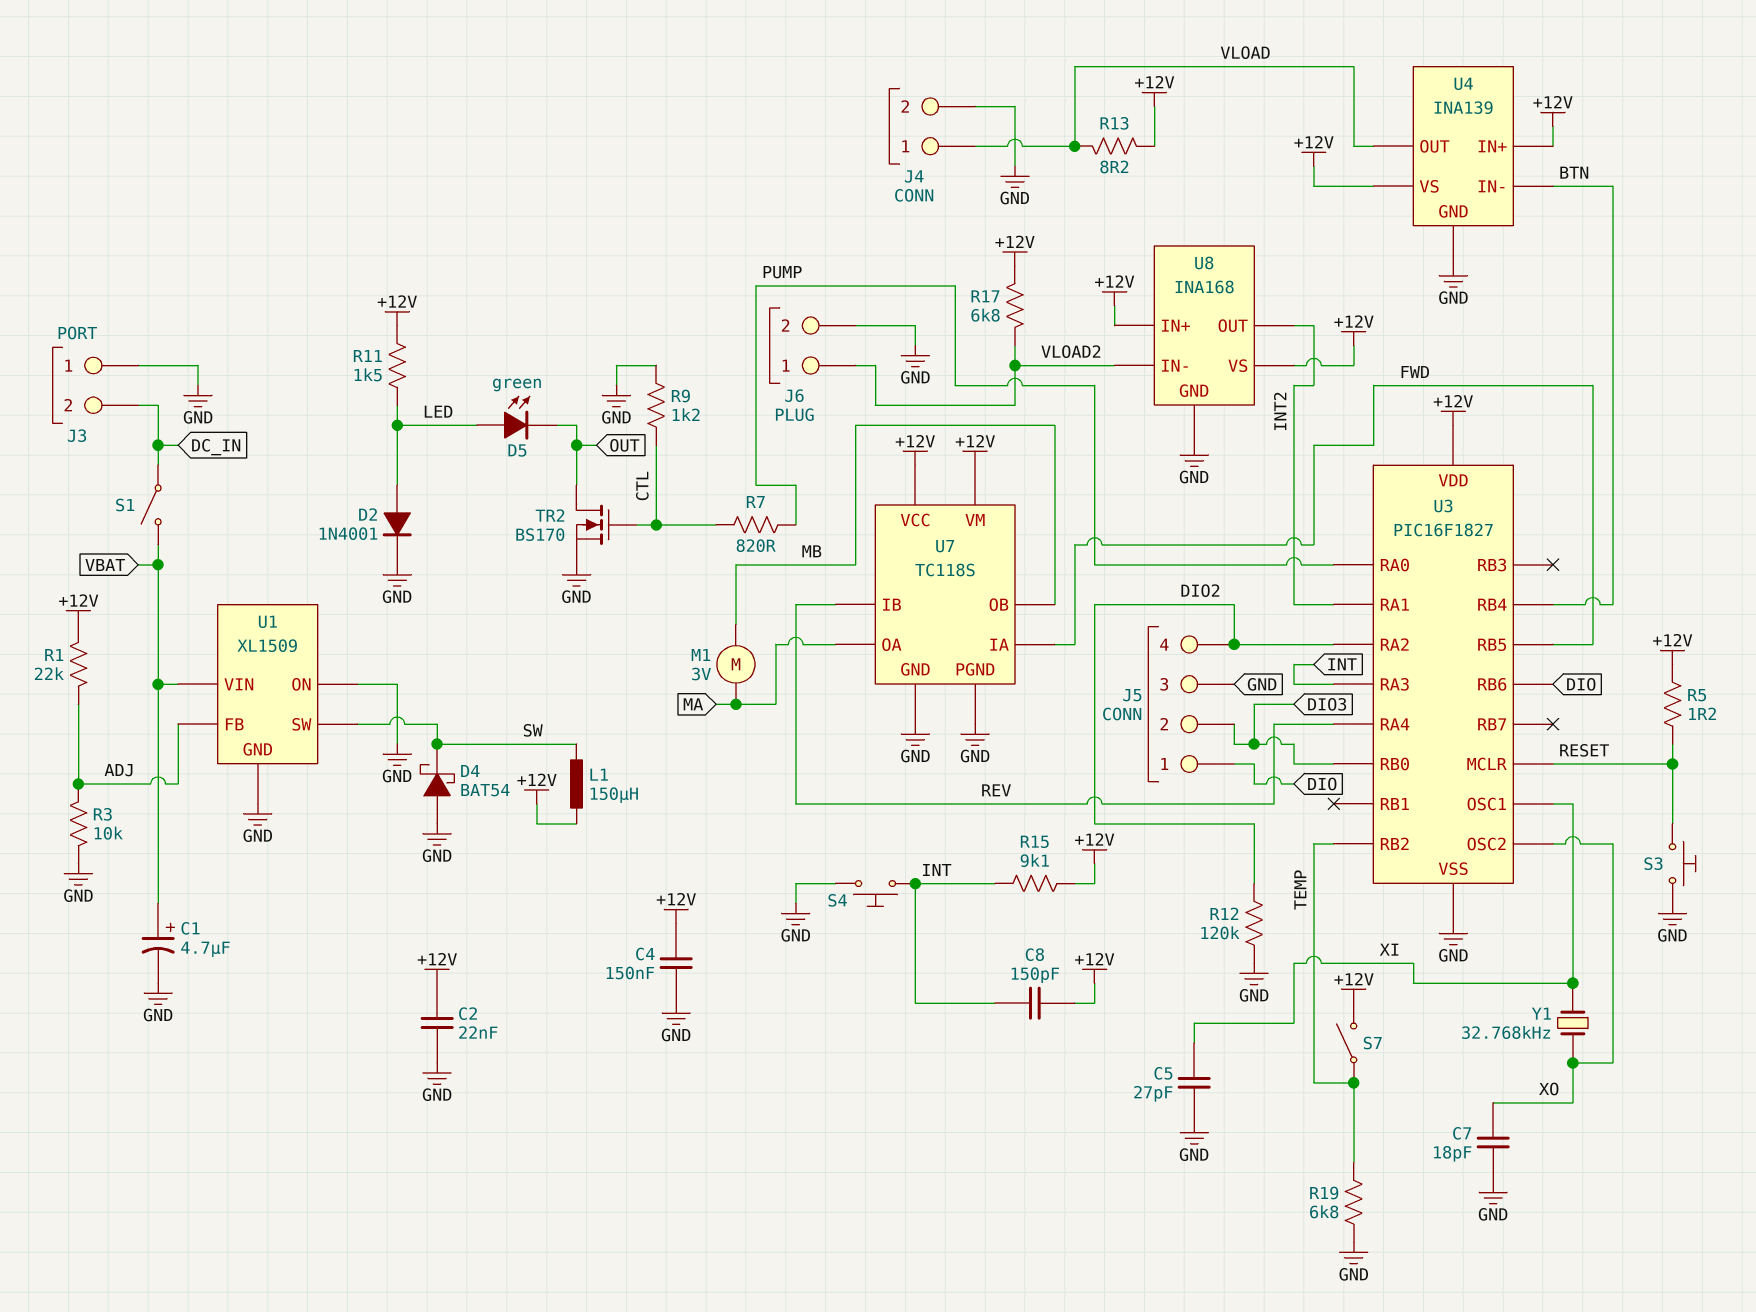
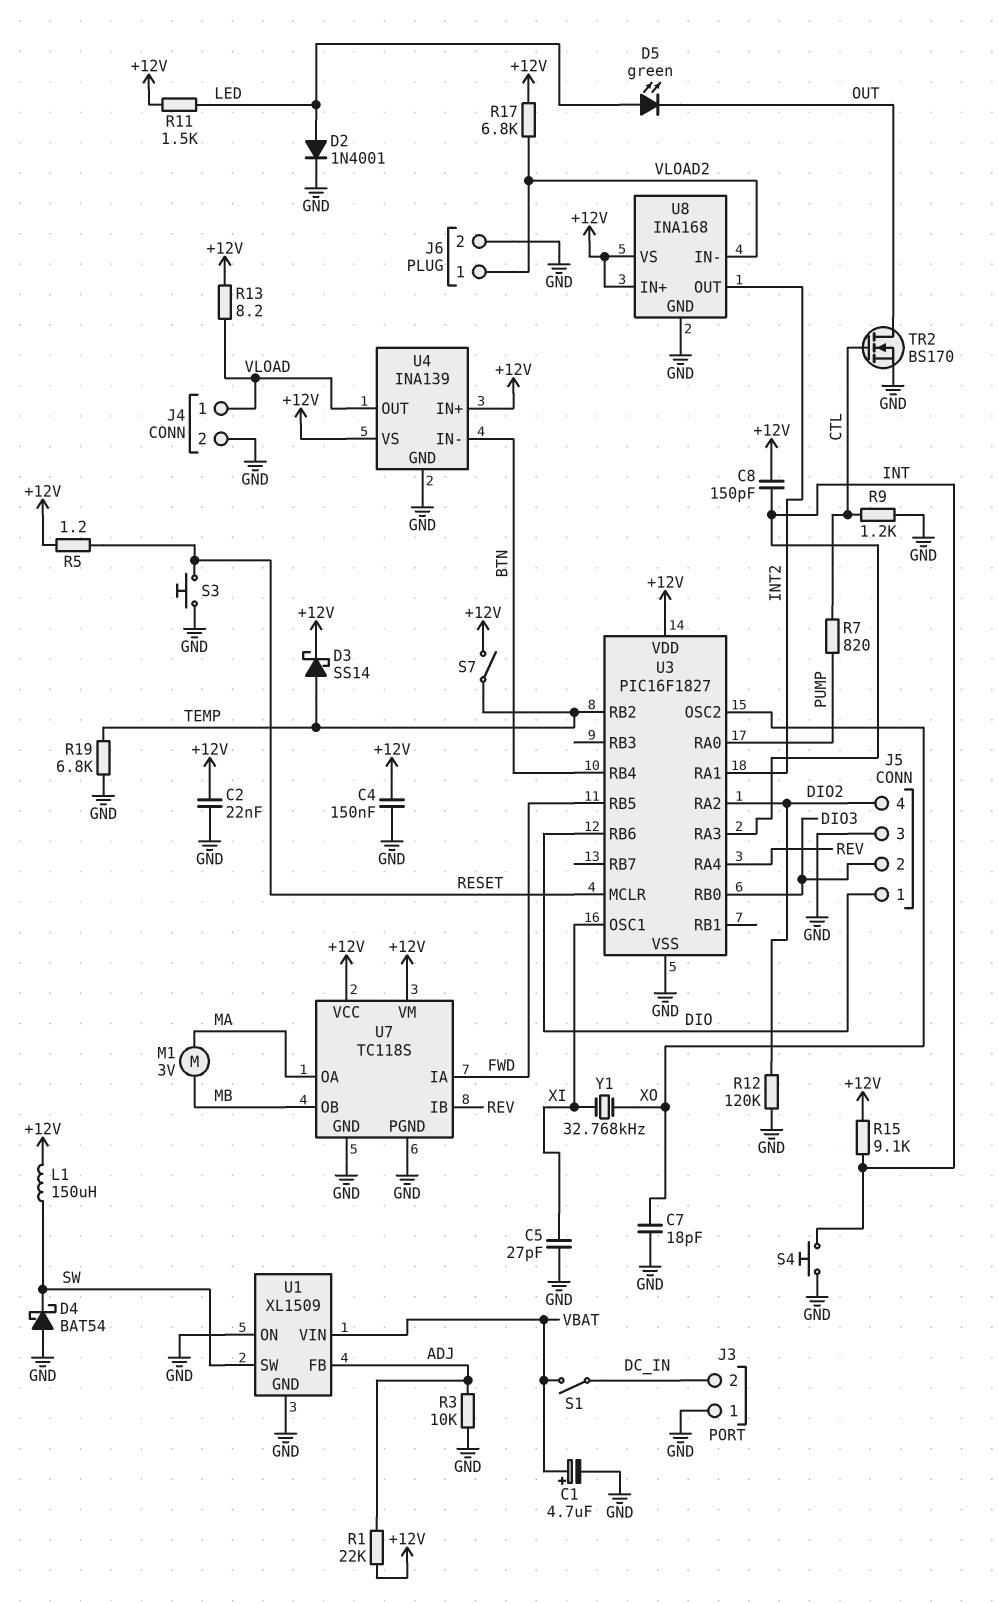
D3: none -> schottky SS14 (A TEMP, K +12V)

